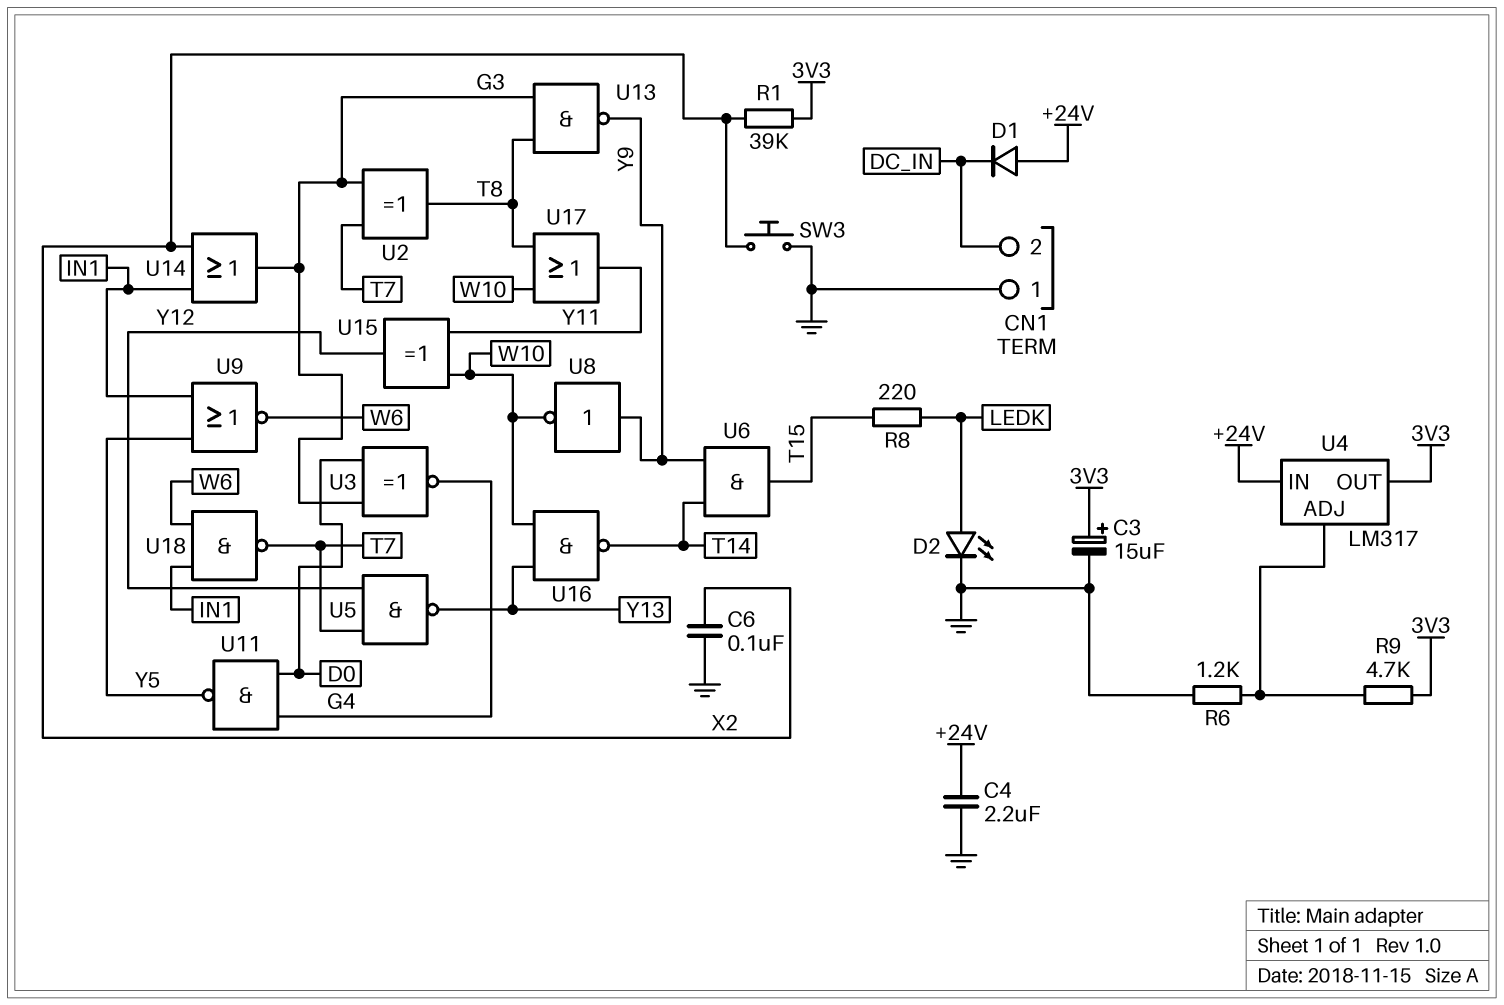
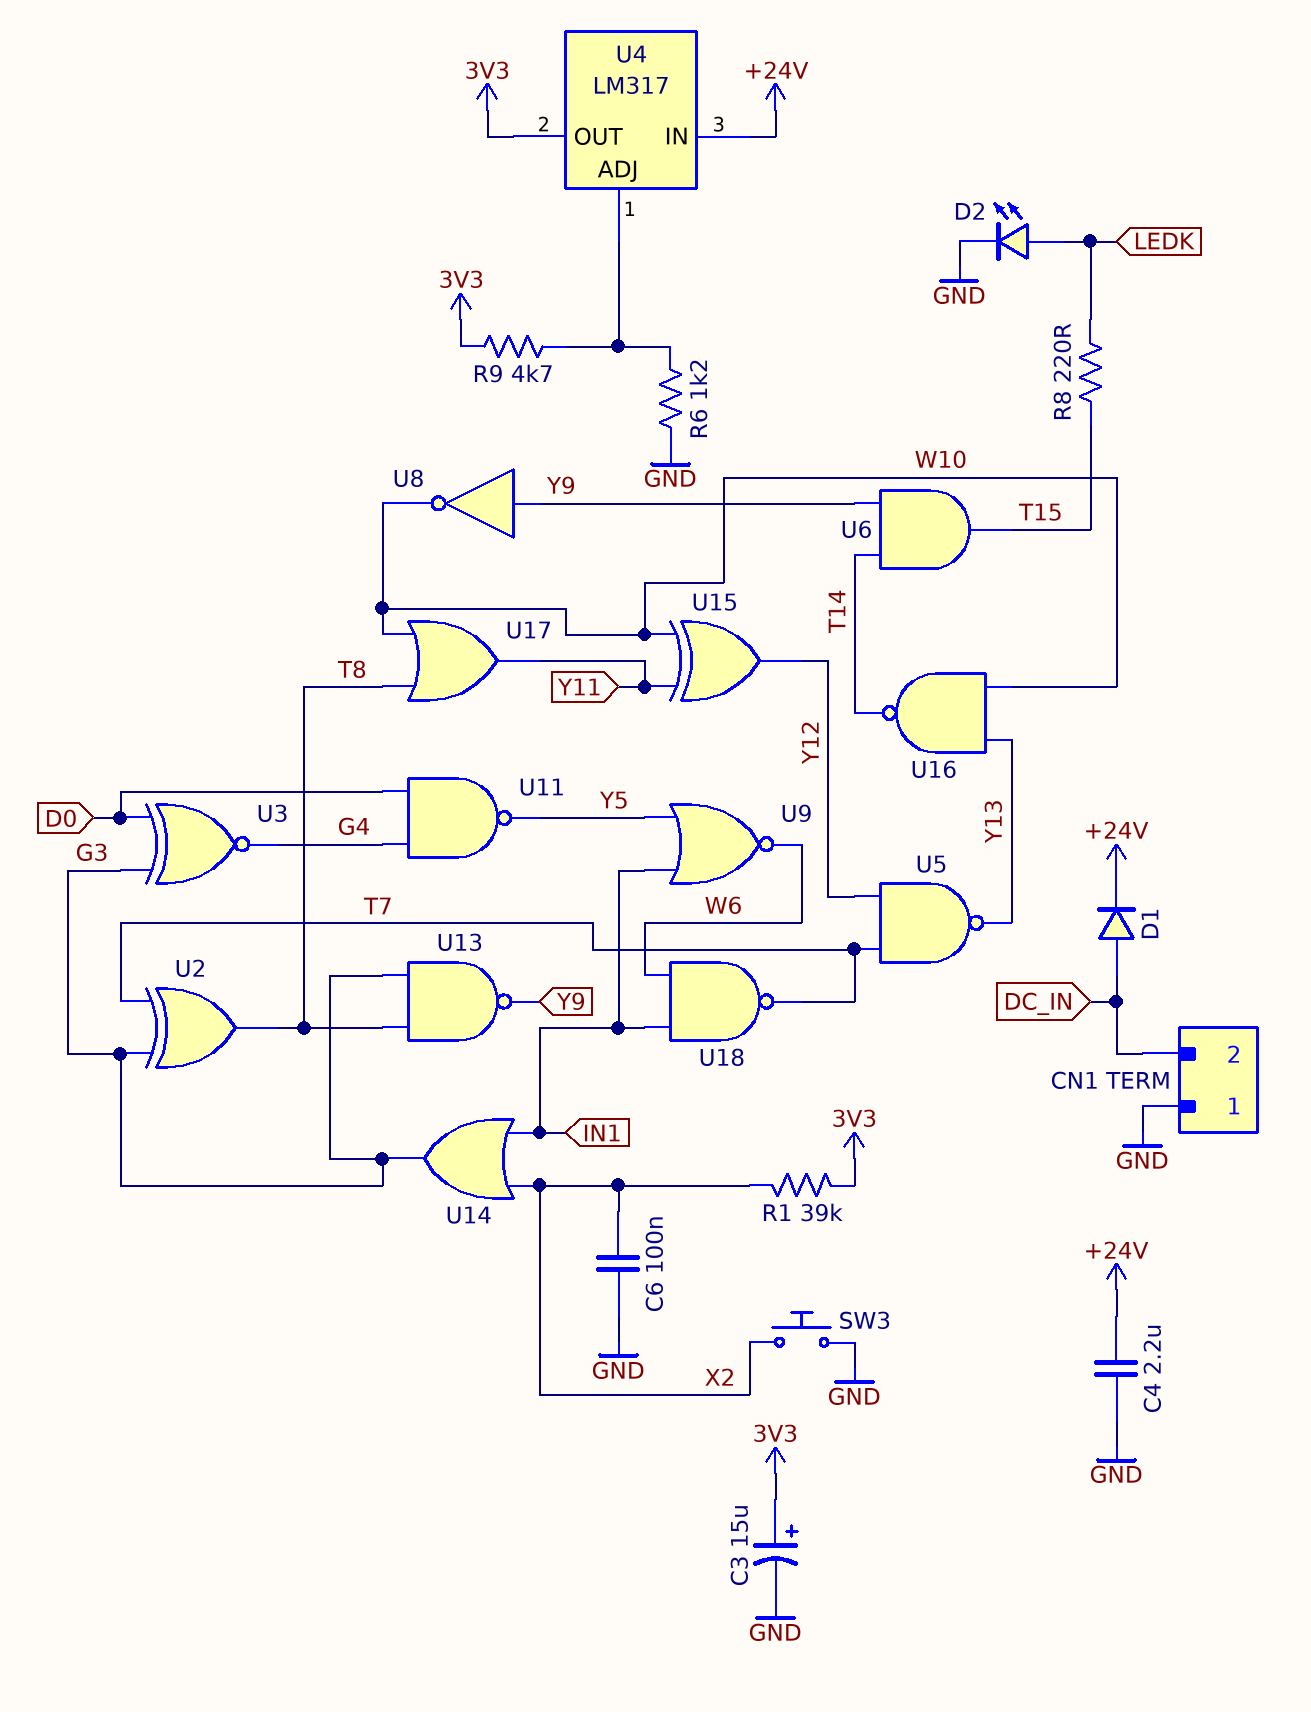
D1: diode (A +24V, K DC_IN) -> diode (A DC_IN, K +24V)

